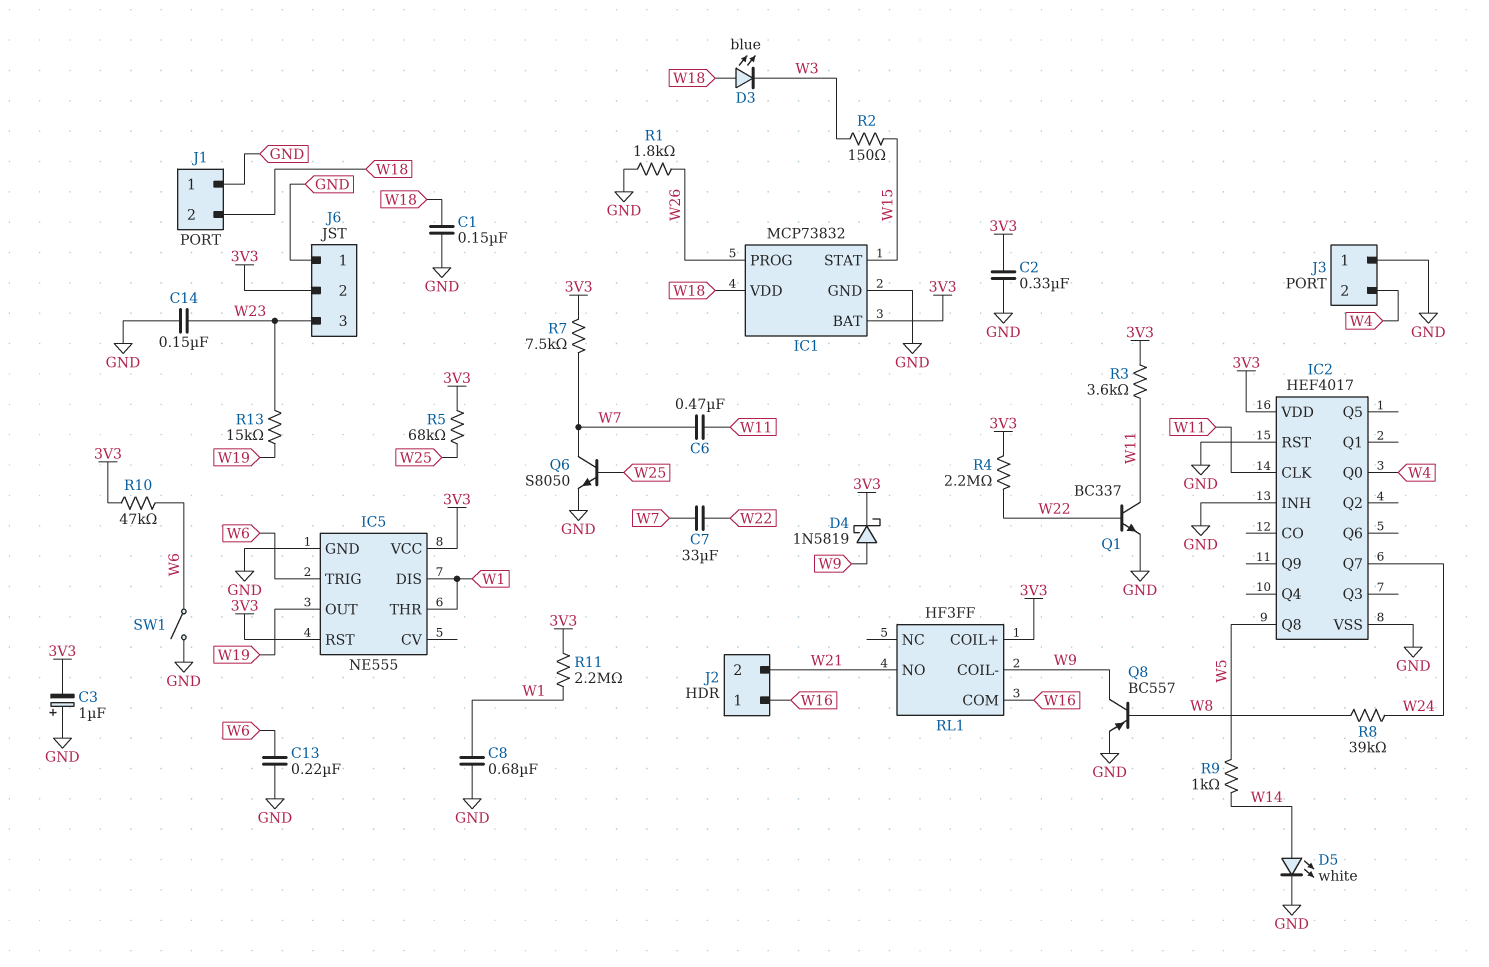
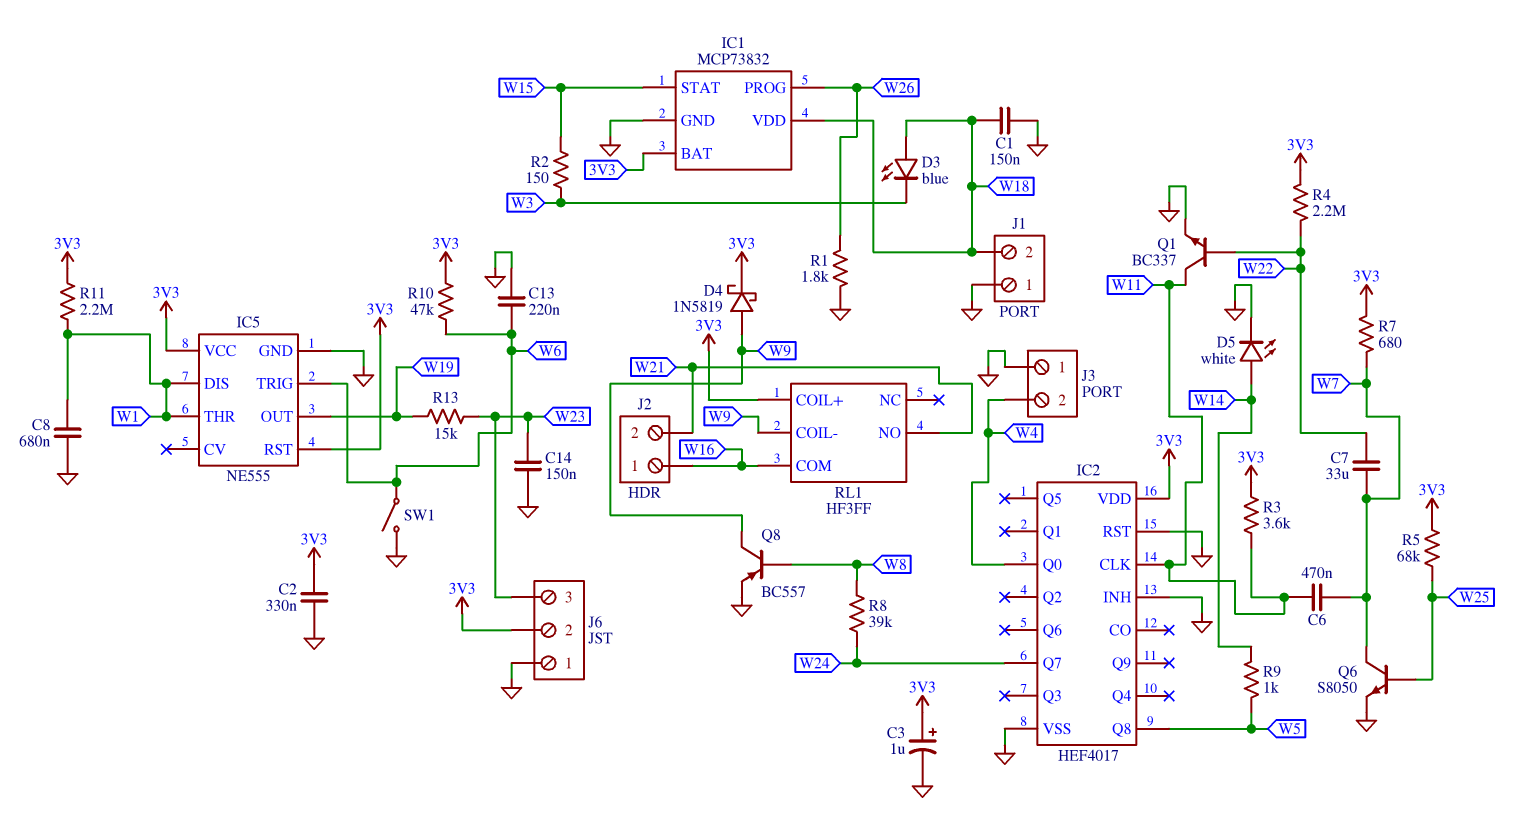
C3: 1uF (plus GND, minus 3V3) -> 1uF (plus 3V3, minus GND)
R7: 7.5k (3V3, W7) -> 680 (3V3, W7)

